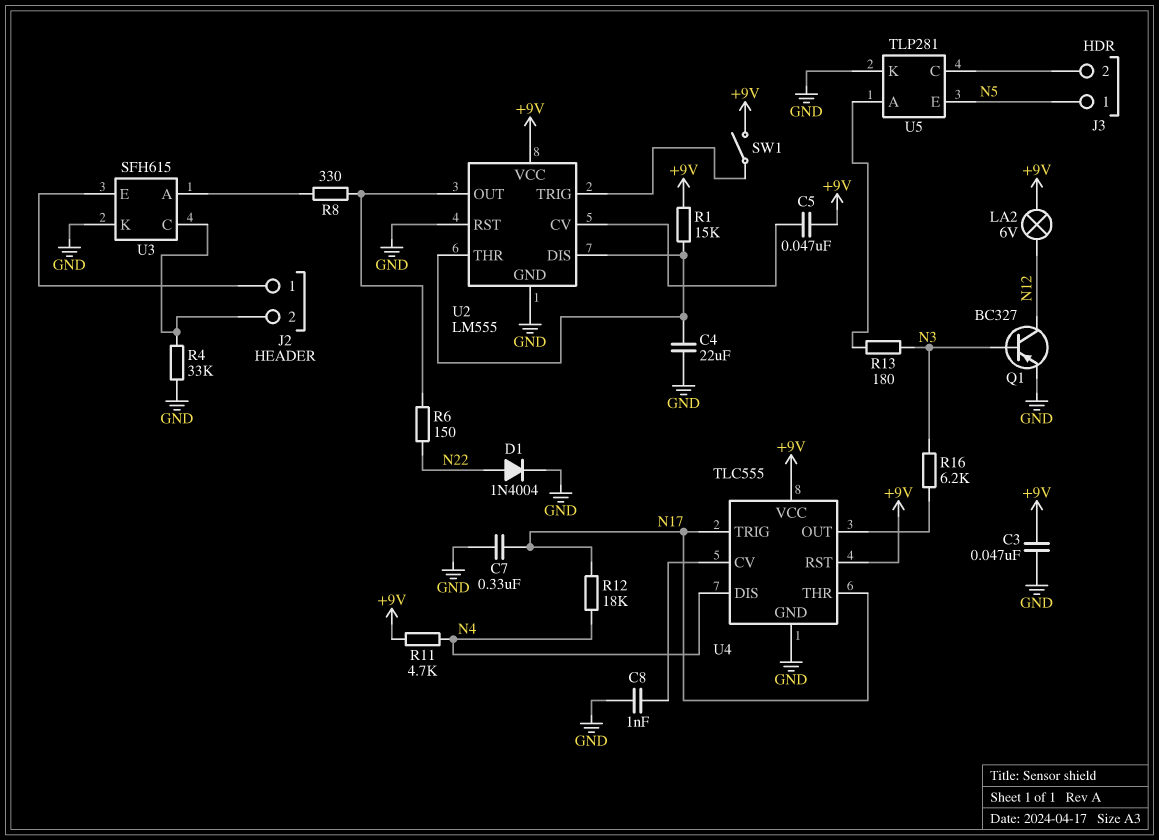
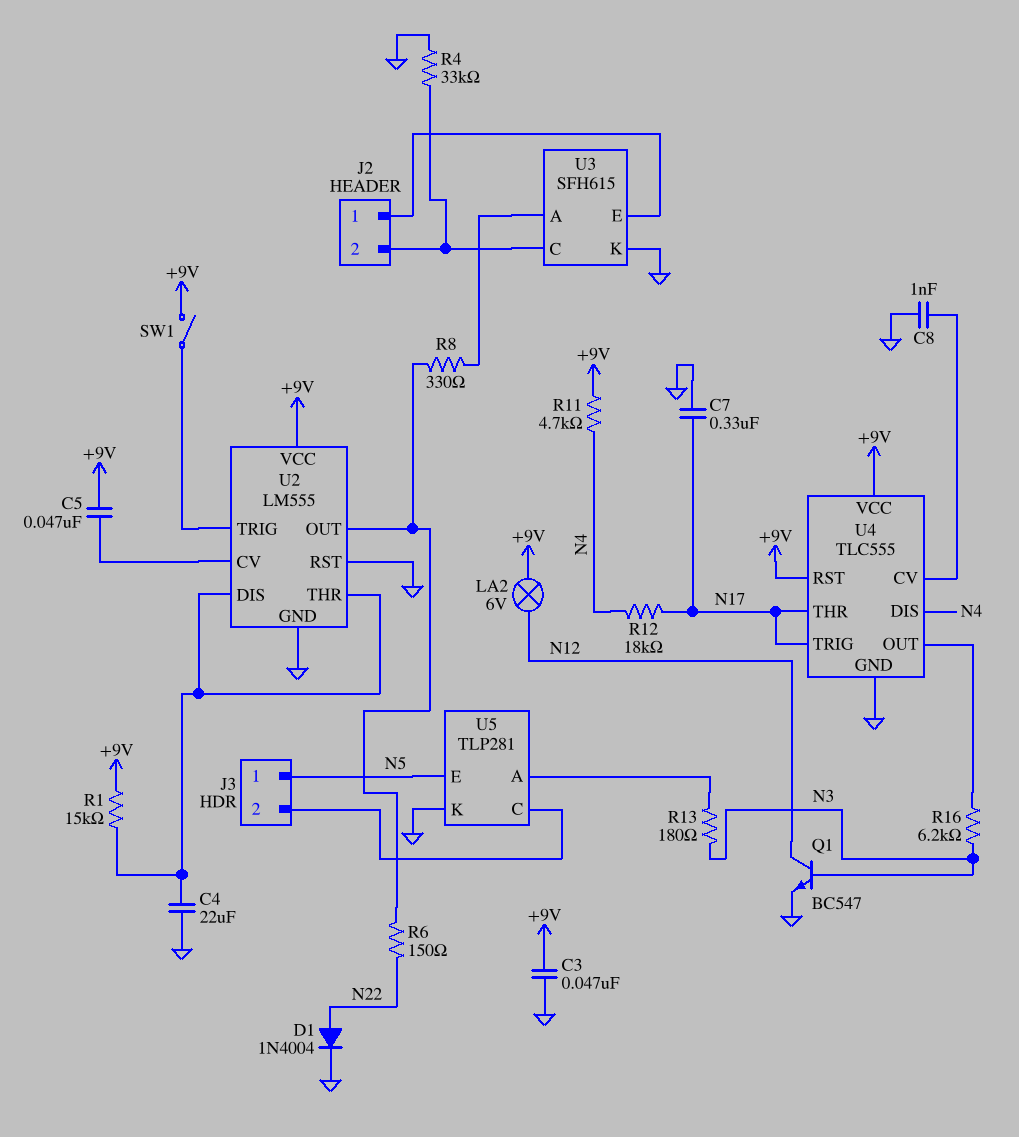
Q1: PNP BC327 (B N3, C N12, E GND) -> NPN BC547 (B N3, C N12, E GND)

